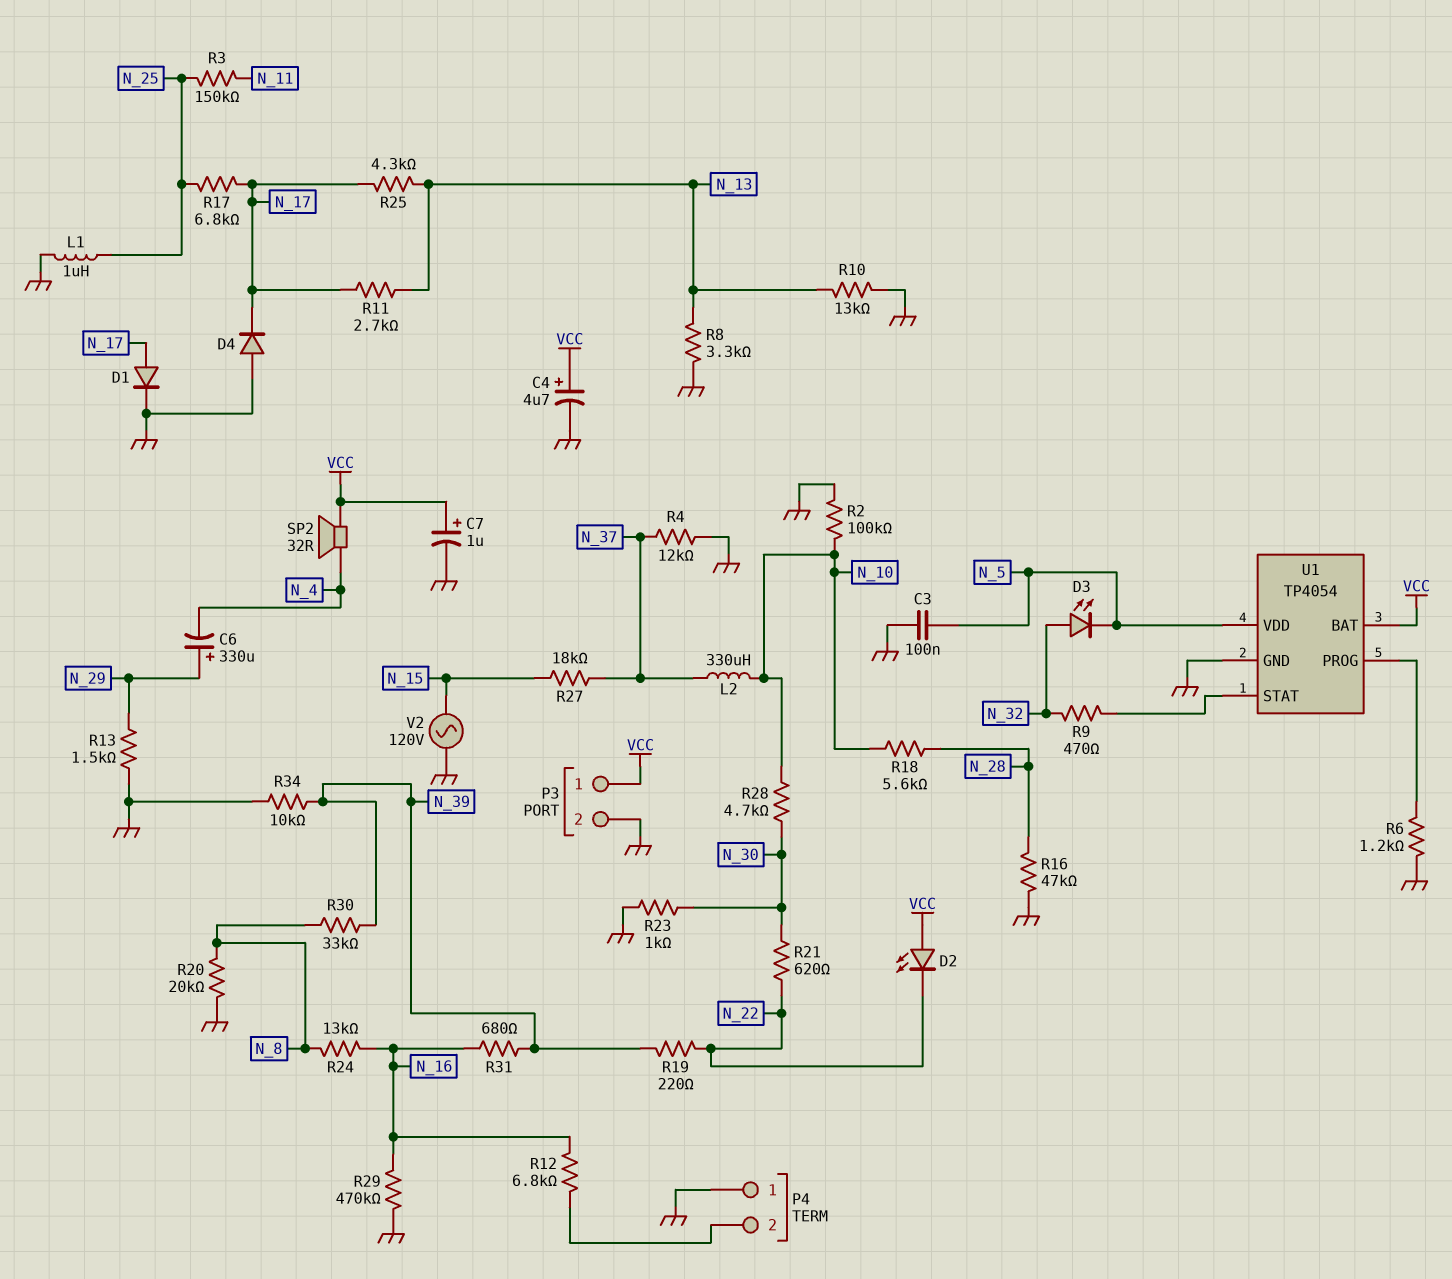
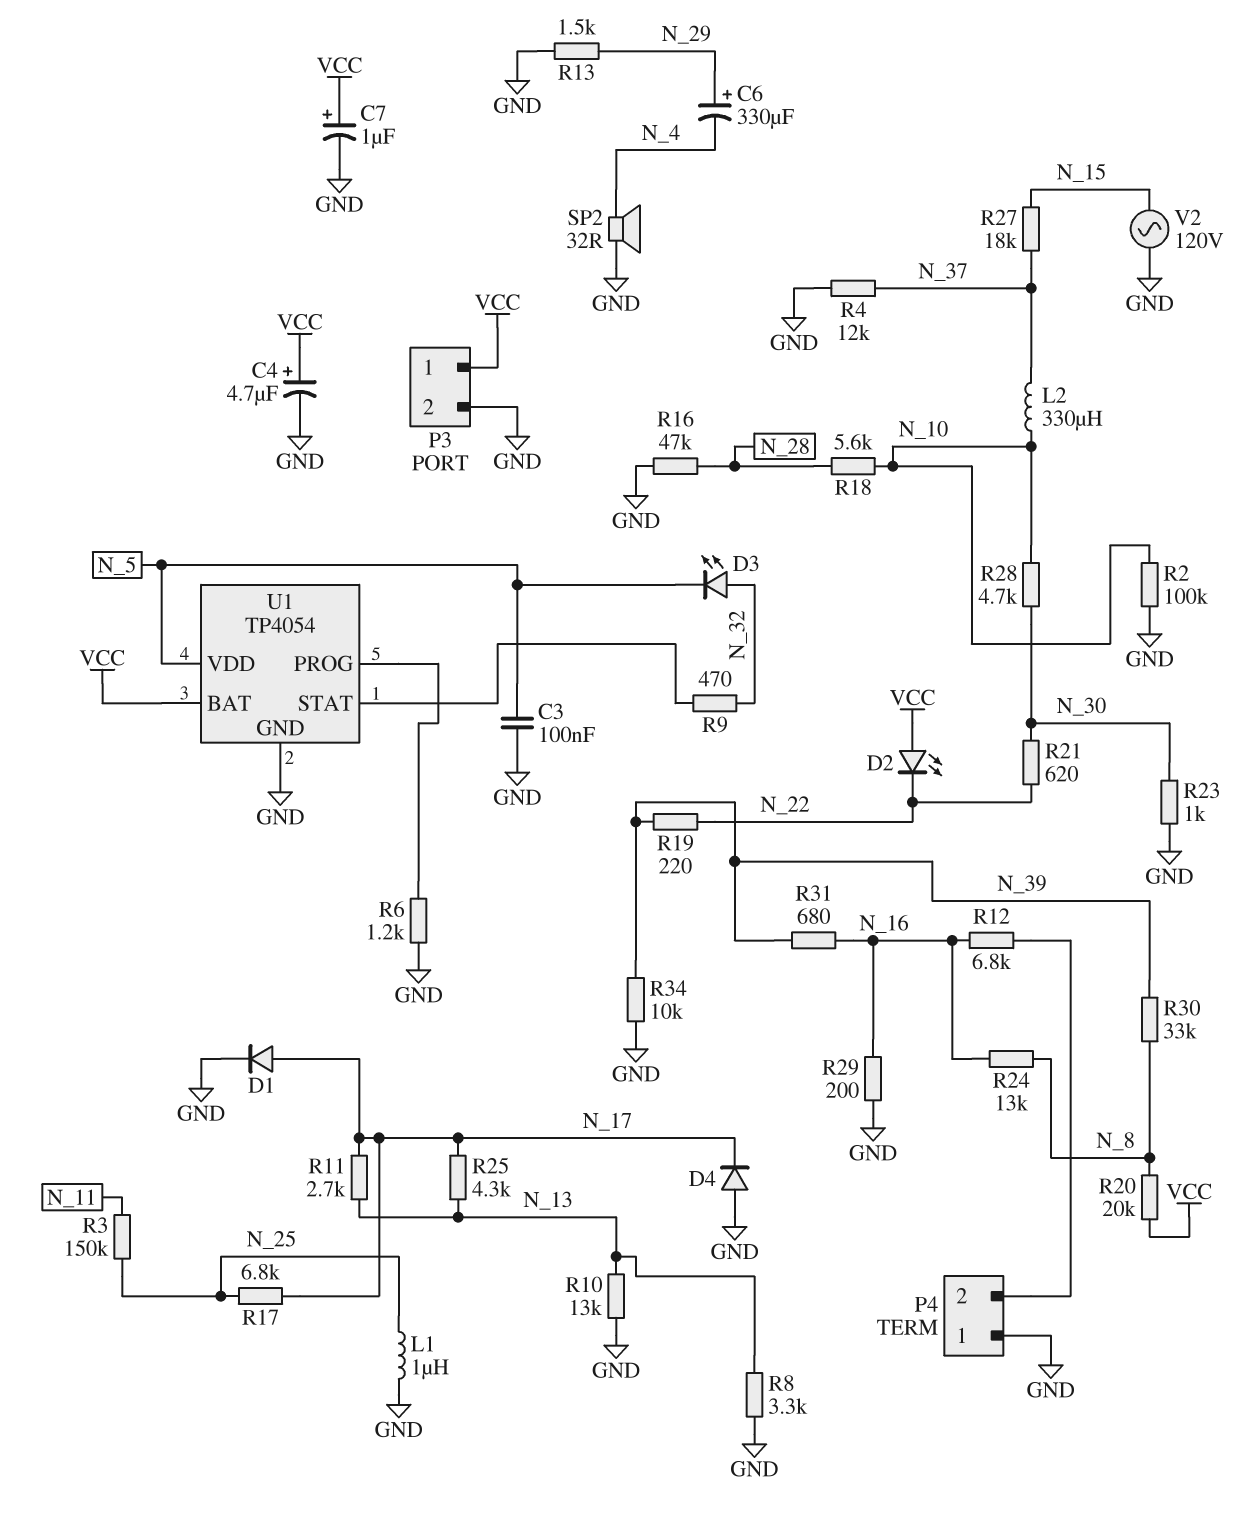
R20: 20k (GND, N_8) -> 20k (N_8, VCC)
R29: 470k (GND, N_16) -> 200 (GND, N_16)
SP2: speaker 32R (N_4, VCC) -> speaker 32R (GND, N_4)

